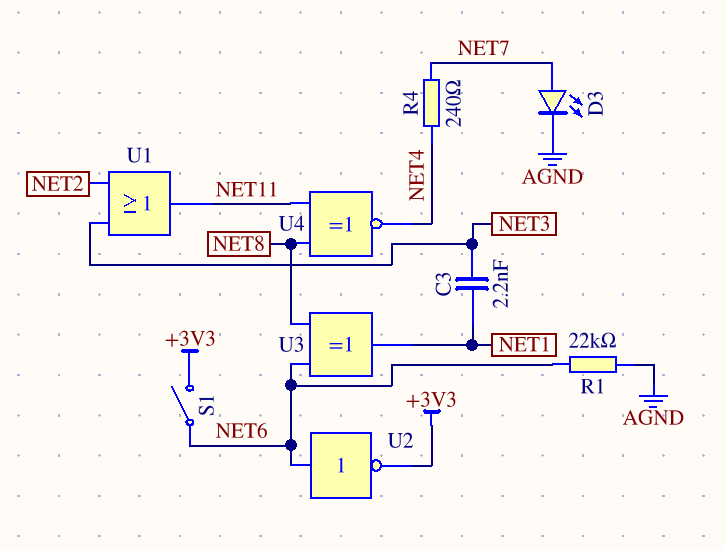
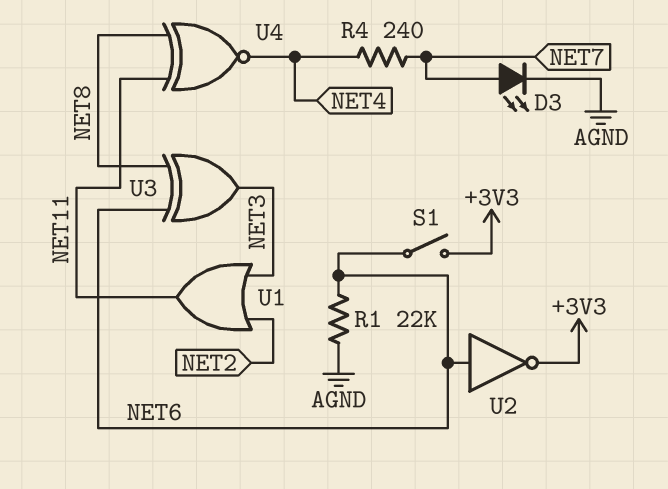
C3: 2.2nF (NET1, NET3) -> none
U3: XOR (in NET6, in NET8, out NET1) -> XOR (in NET6, in NET8, out NET3)

